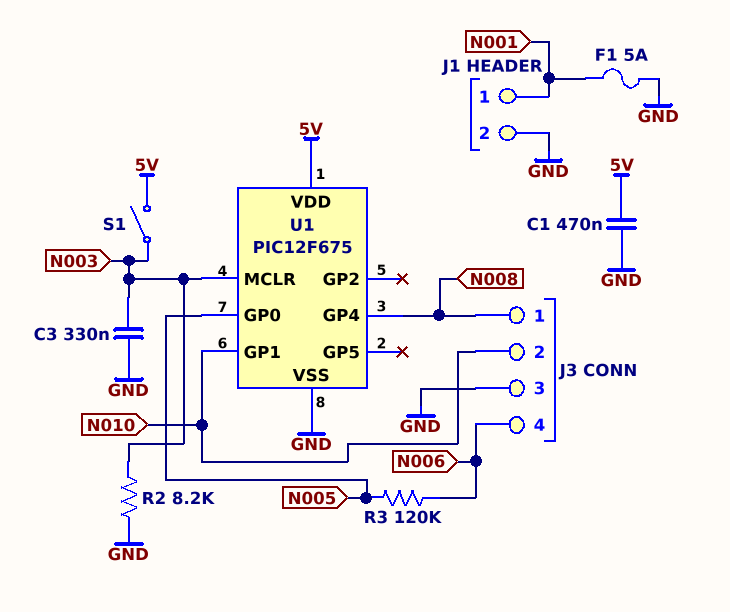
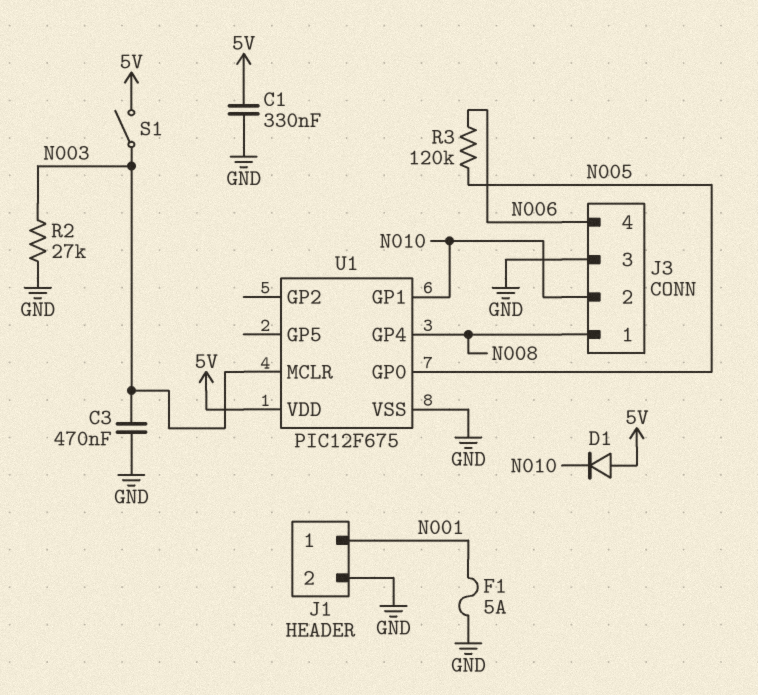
C1: 470nF (5V, GND) -> 330nF (5V, GND)
C3: 330nF (GND, N003) -> 470nF (GND, N003)
D1: none -> diode (A 5V, K N010)
R2: 8.2k (GND, N003) -> 27k (GND, N003)

